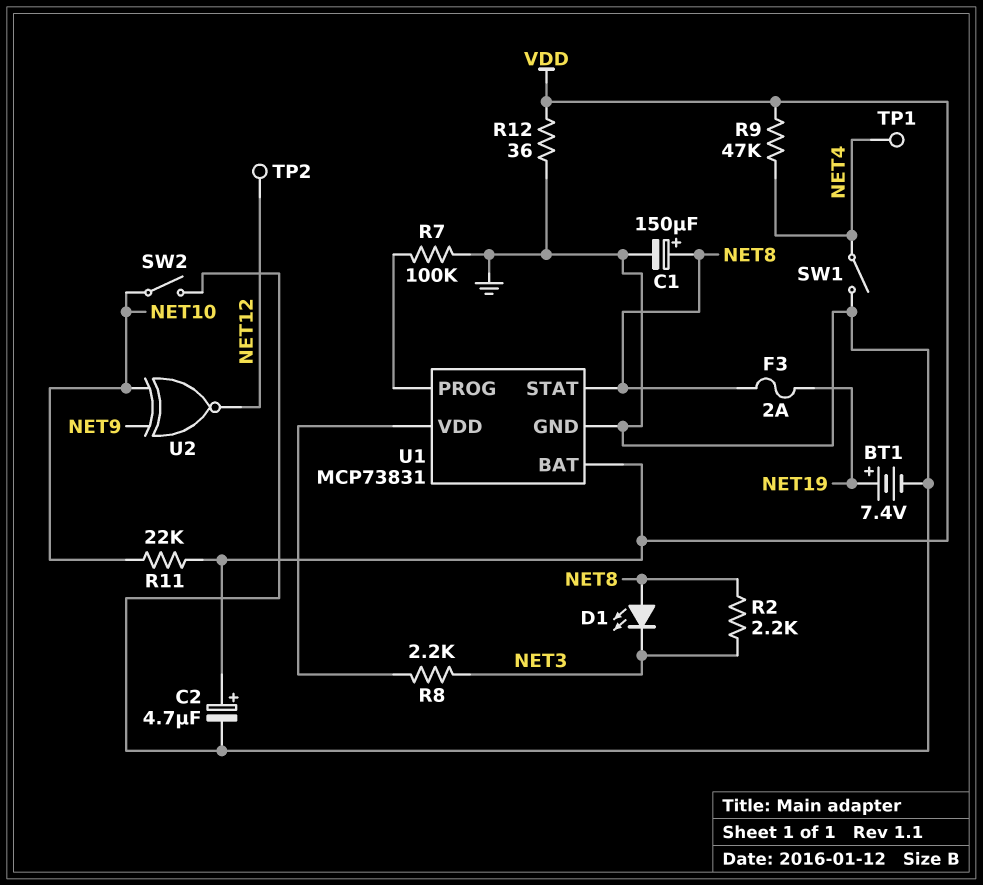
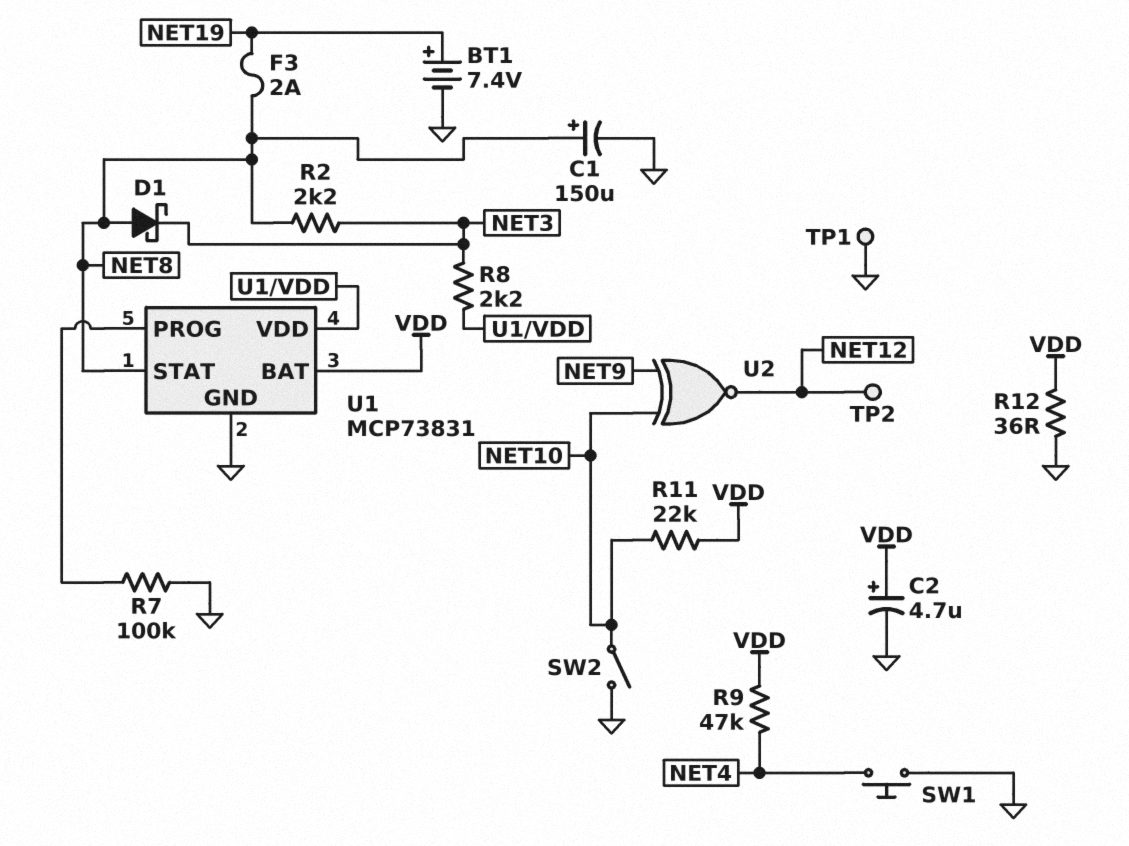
D1: LED (A NET8, K NET3) -> schottky (A NET8, K NET3)
SW1: switch (GND, NET4) -> button (GND, NET4)
TP1: test point (NET4) -> test point (GND)

